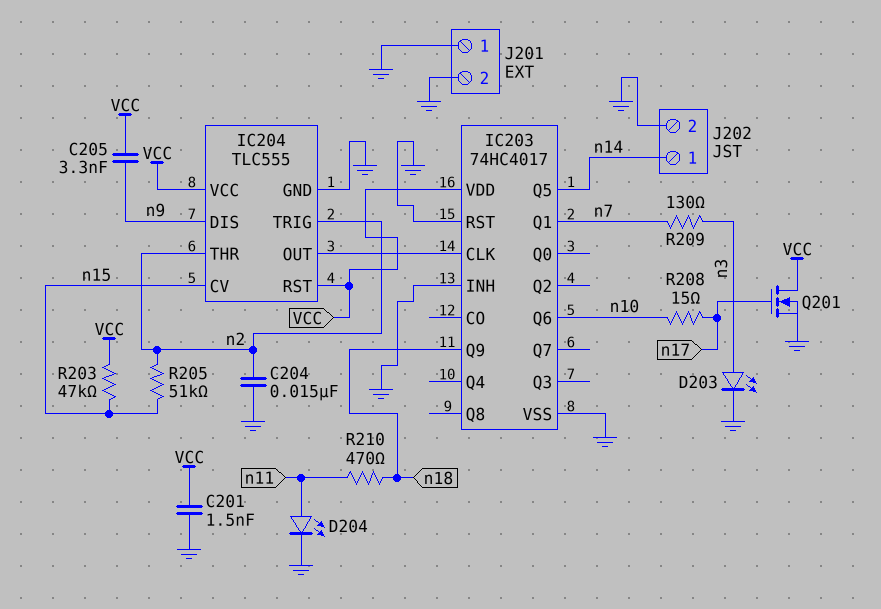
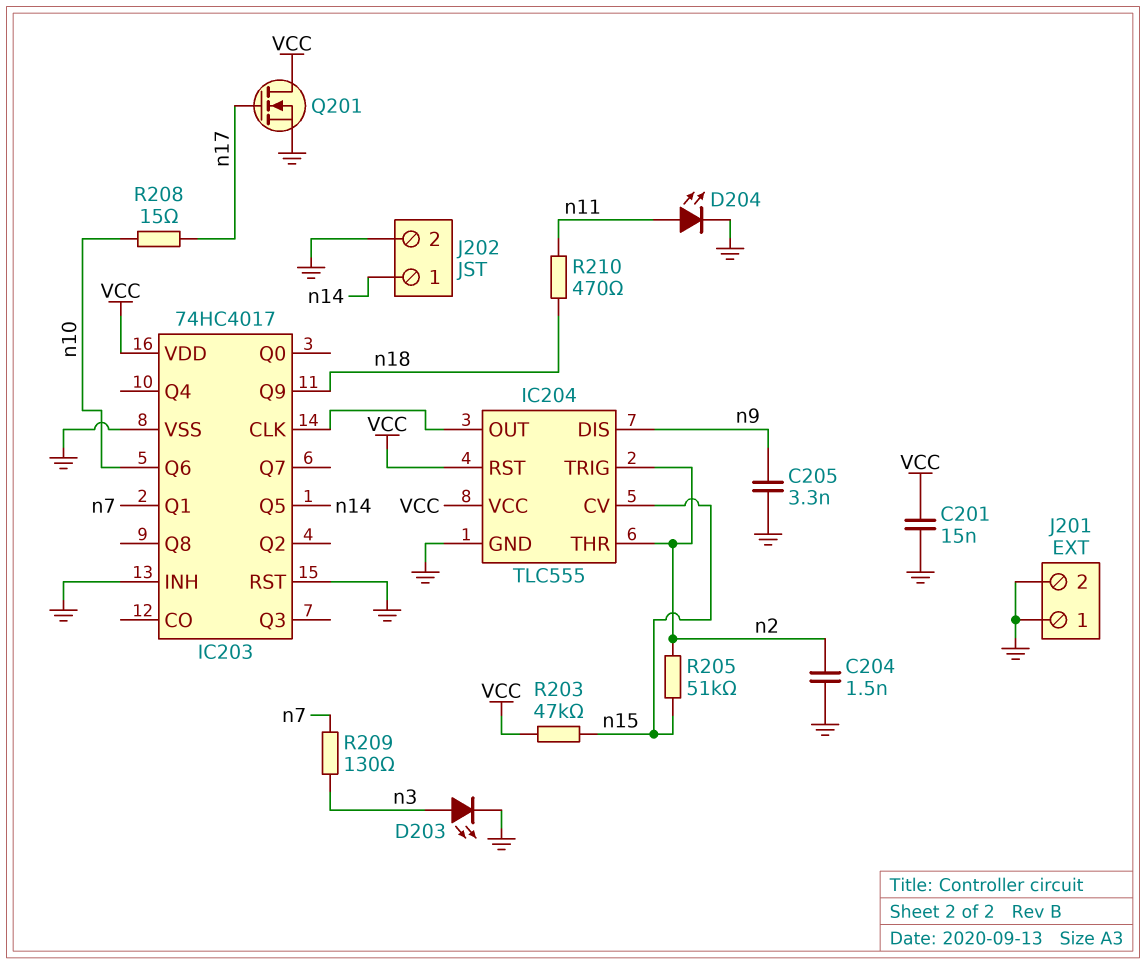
C201: 1.5nF (GND, VCC) -> 15nF (GND, VCC)
C204: 15nF (GND, n2) -> 1.5nF (GND, n2)
C205: 3.3nF (VCC, n9) -> 3.3nF (GND, n9)

